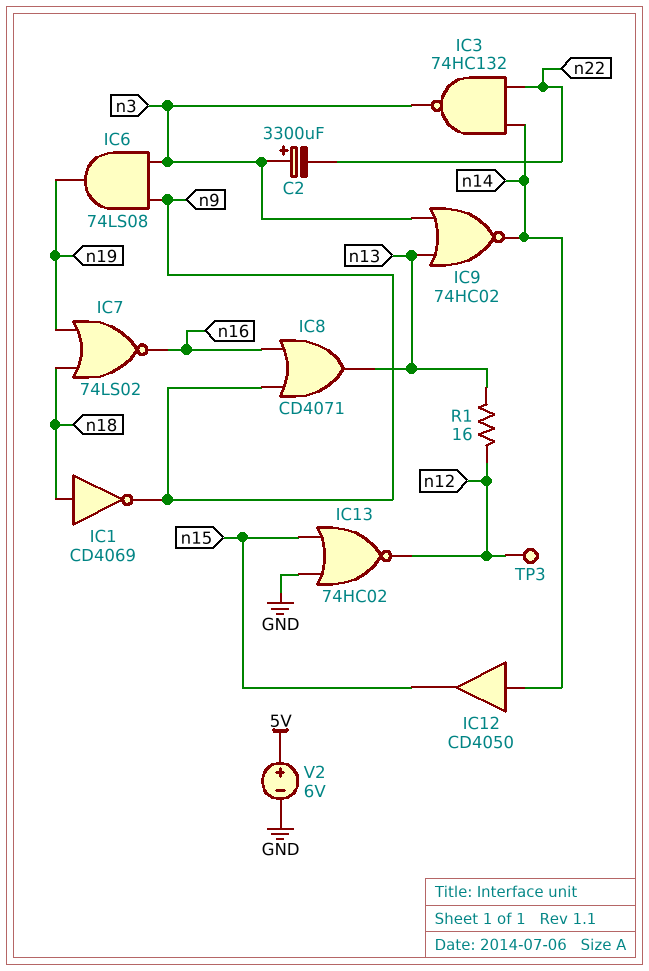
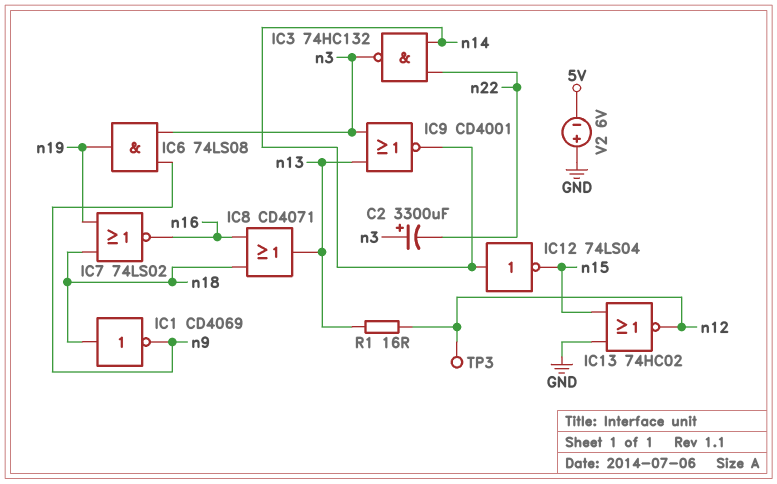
IC8: OR CD4071 (in n9, in n16, out n13) -> OR CD4071 (in n16, in n18, out n13)
IC9: NOR 74HC02 (in n3, in n13, out n14) -> NOR CD4001 (in n3, in n13, out n14)
IC12: buffer CD4050 (in n14, out n15) -> NOT 74LS04 (in n14, out n15)
V2: 6V (plus 5V, minus GND) -> 6V (plus GND, minus 5V)

